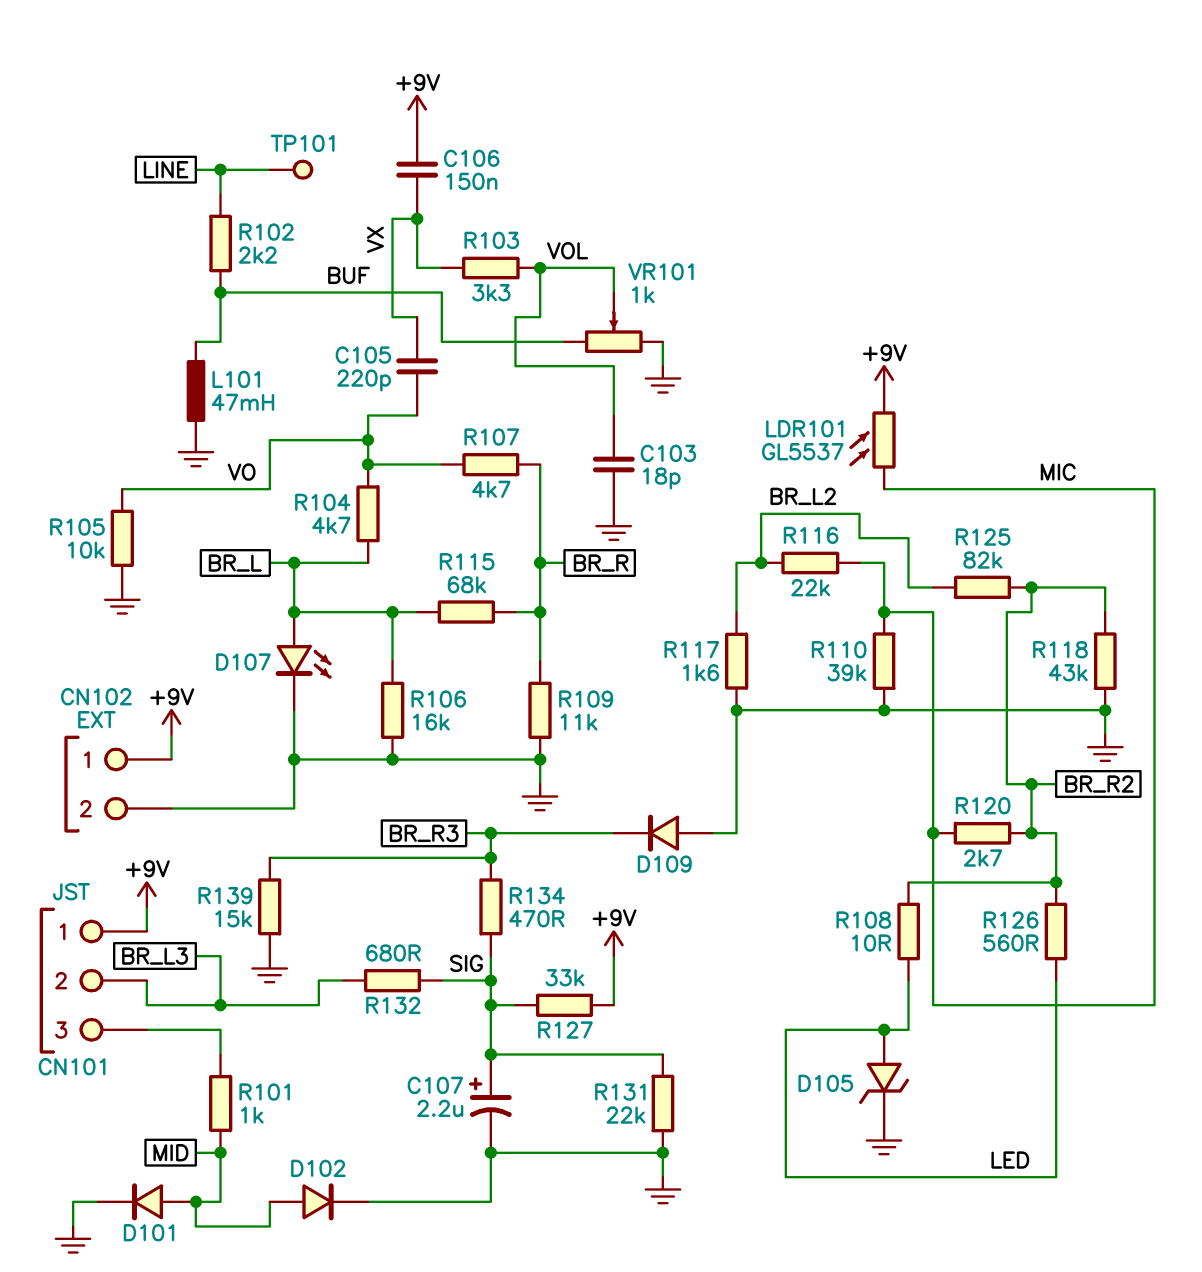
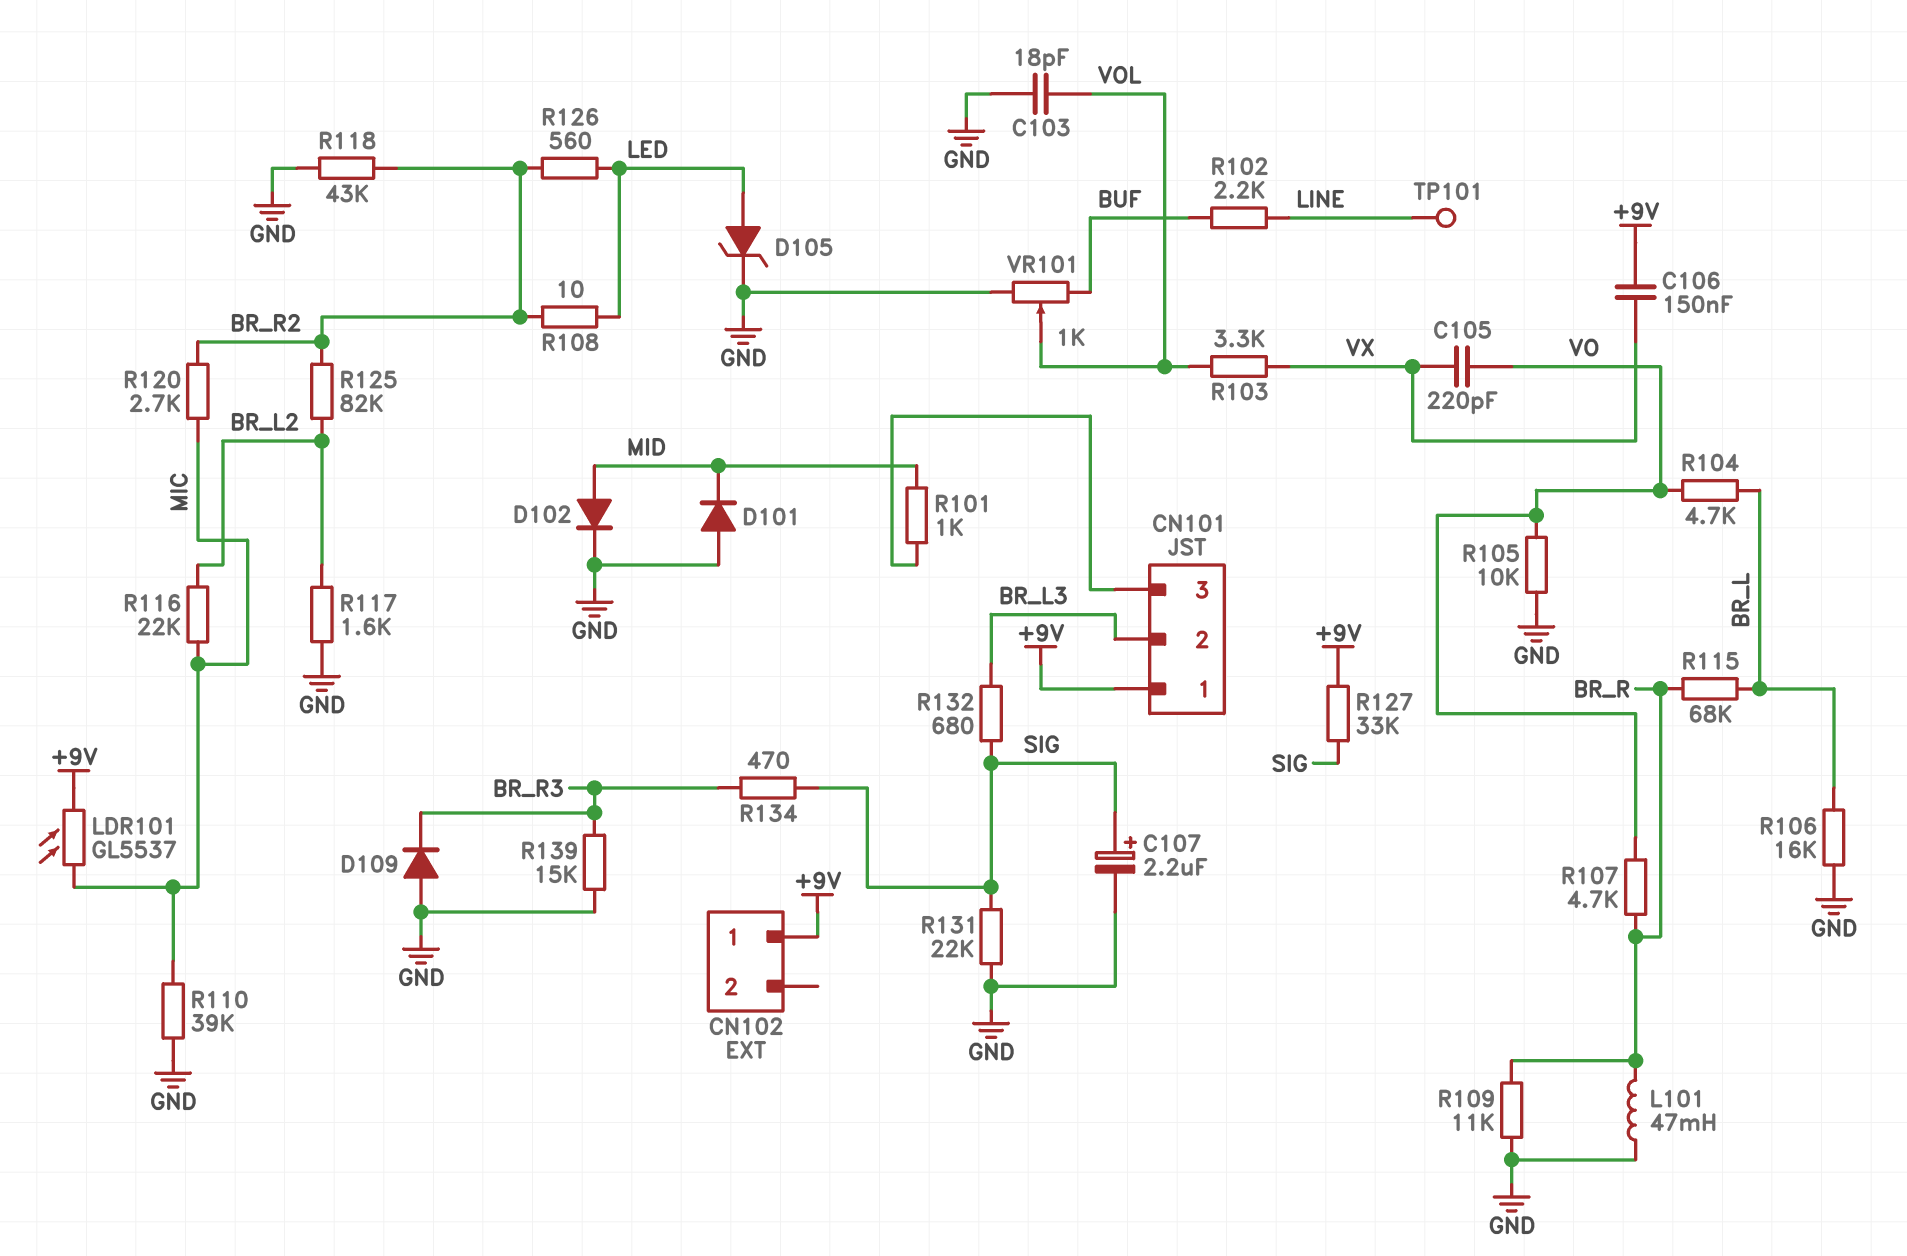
CN102 pin 2: GND -> none
D101: diode (A MID, K GND) -> diode (A GND, K MID)
D107: LED (A BR_L, K GND) -> none
L101: 47mH (BUF, GND) -> 47mH (BR_R, GND)

